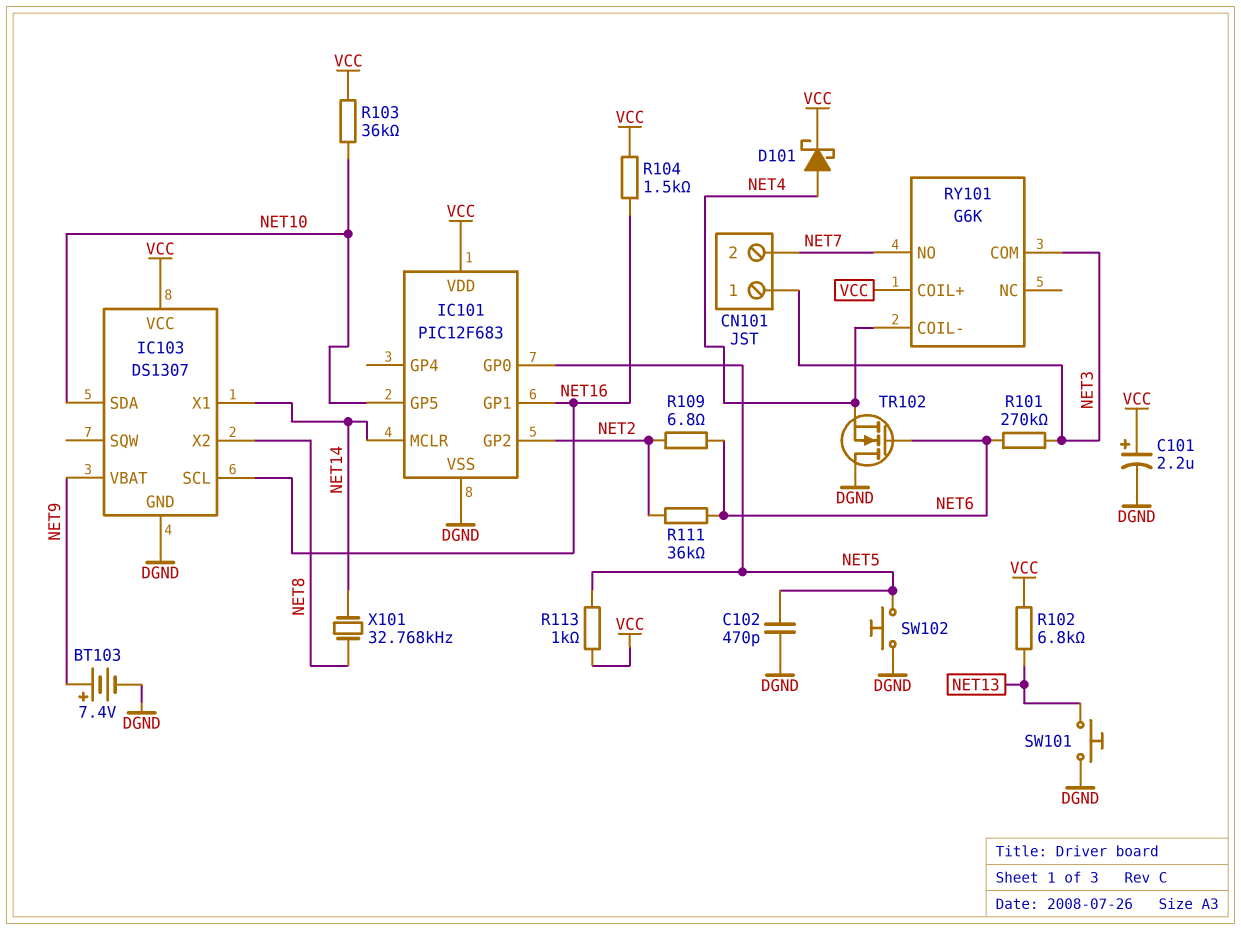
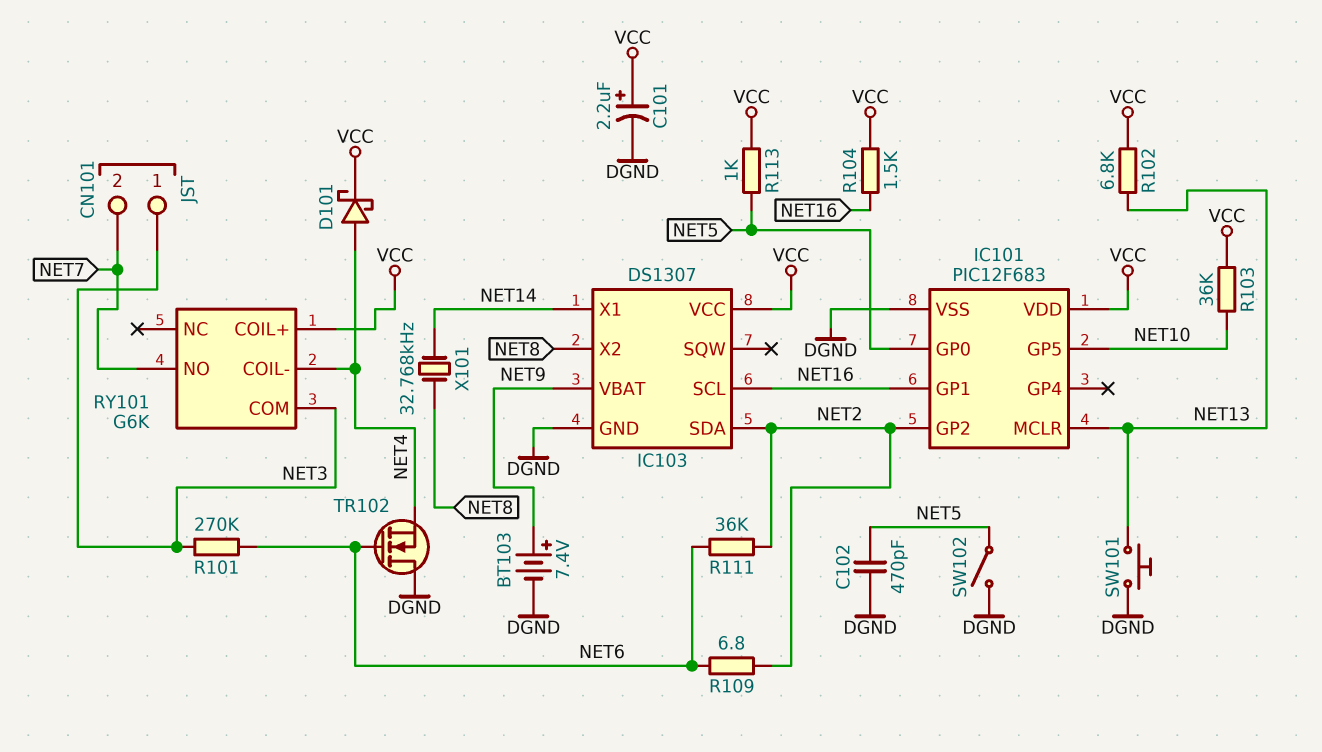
IC101 pin MCLR: NET14 -> NET13
IC103 pin SDA: NET10 -> NET2
SW102: button (DGND, NET5) -> switch (DGND, NET5)

